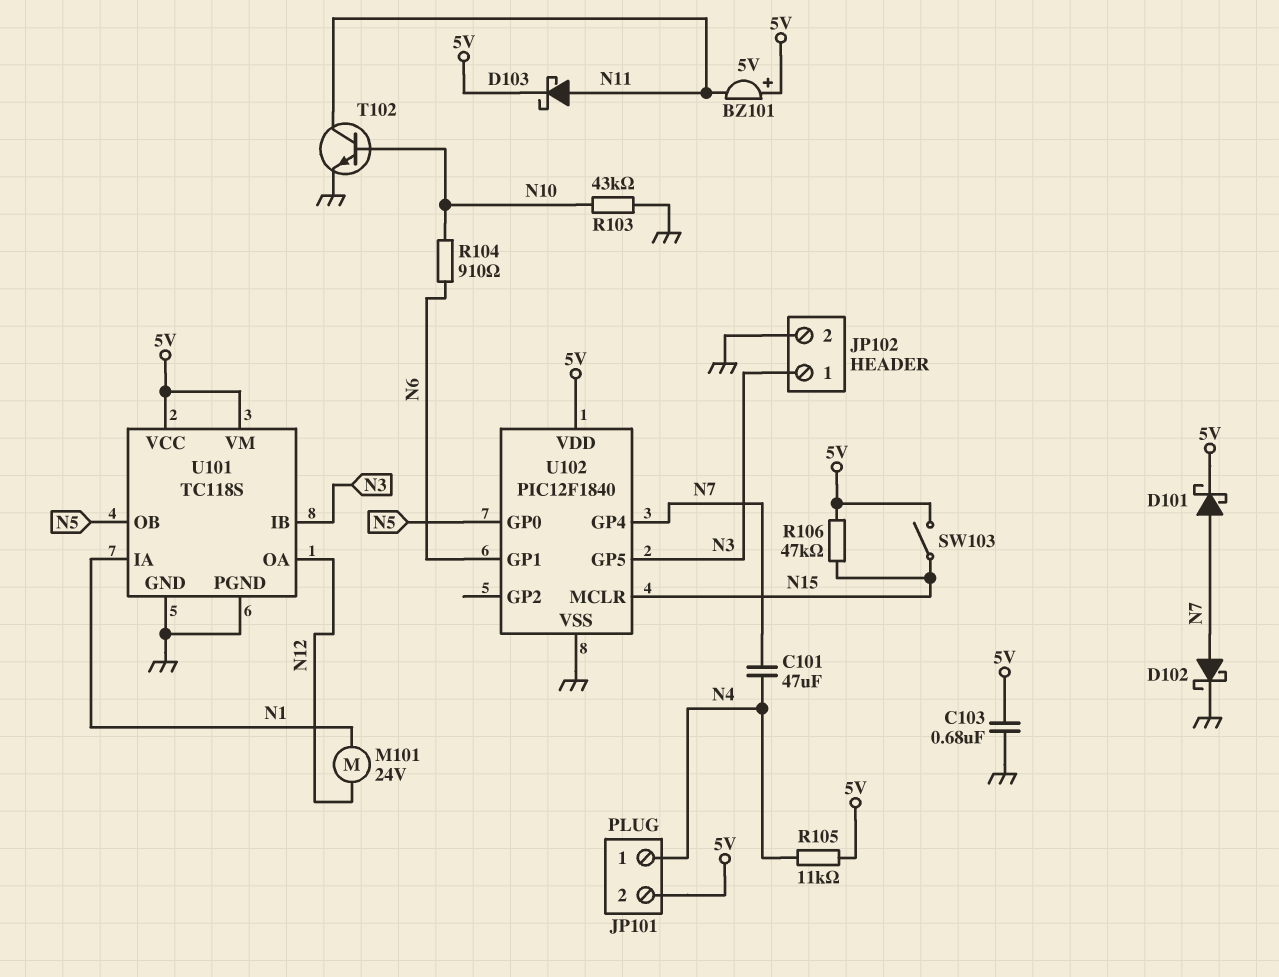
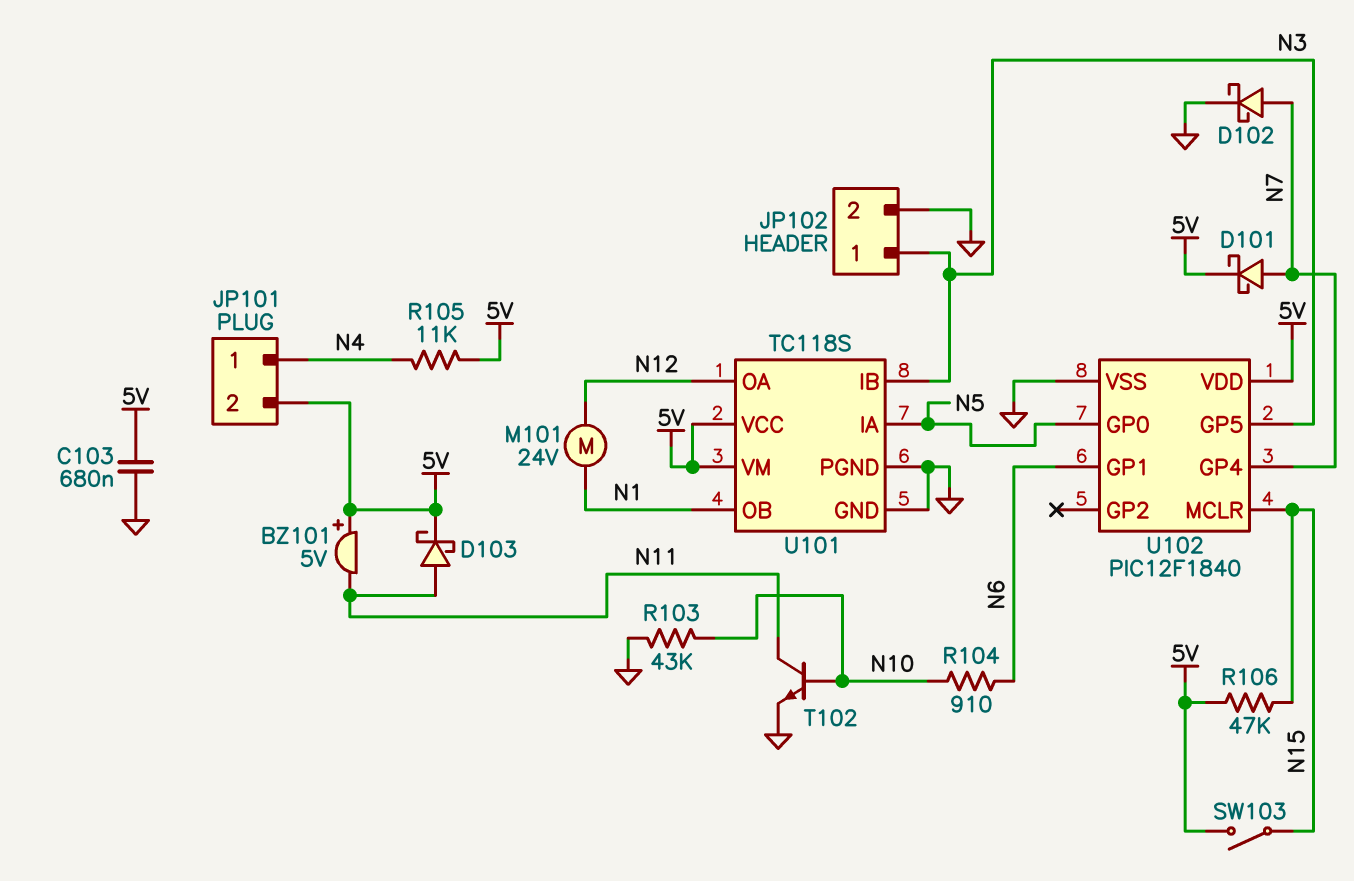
C101: 47uF (N4, N7) -> none
U101 pin IA: N1 -> N5
U101 pin OB: N5 -> N1

